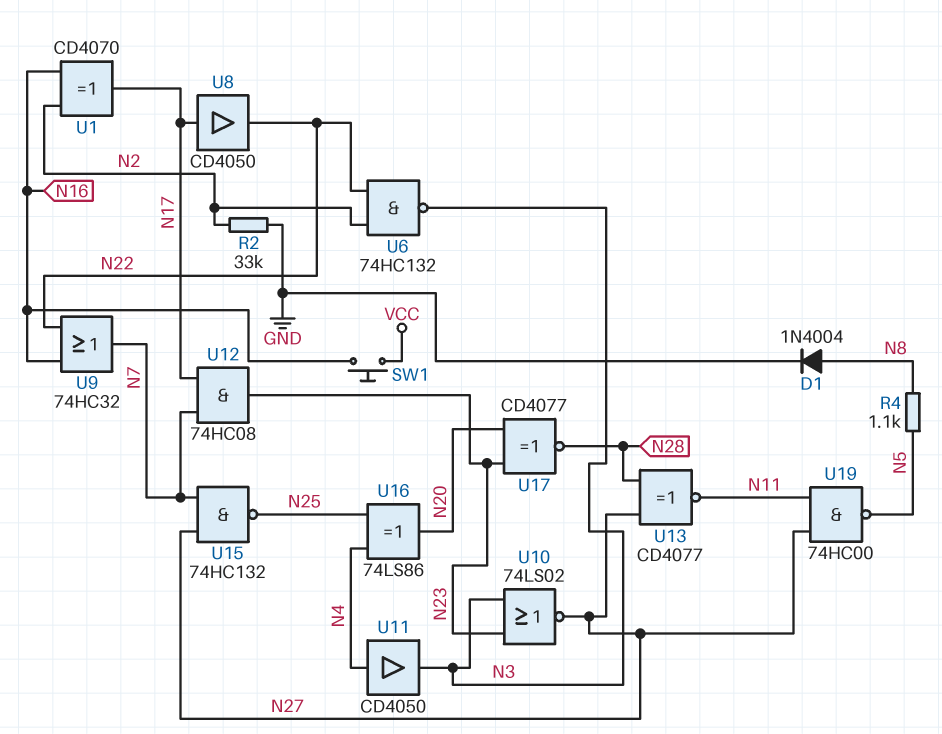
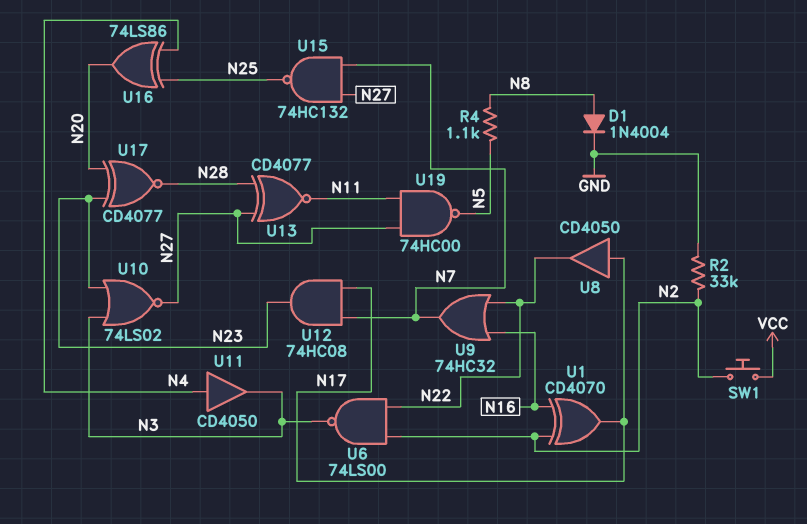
SW1: button (N16, VCC) -> button (N2, VCC)
U6: NAND 74HC132 (in N2, in N22, out N3) -> NAND 74LS00 (in N2, in N22, out N3)

